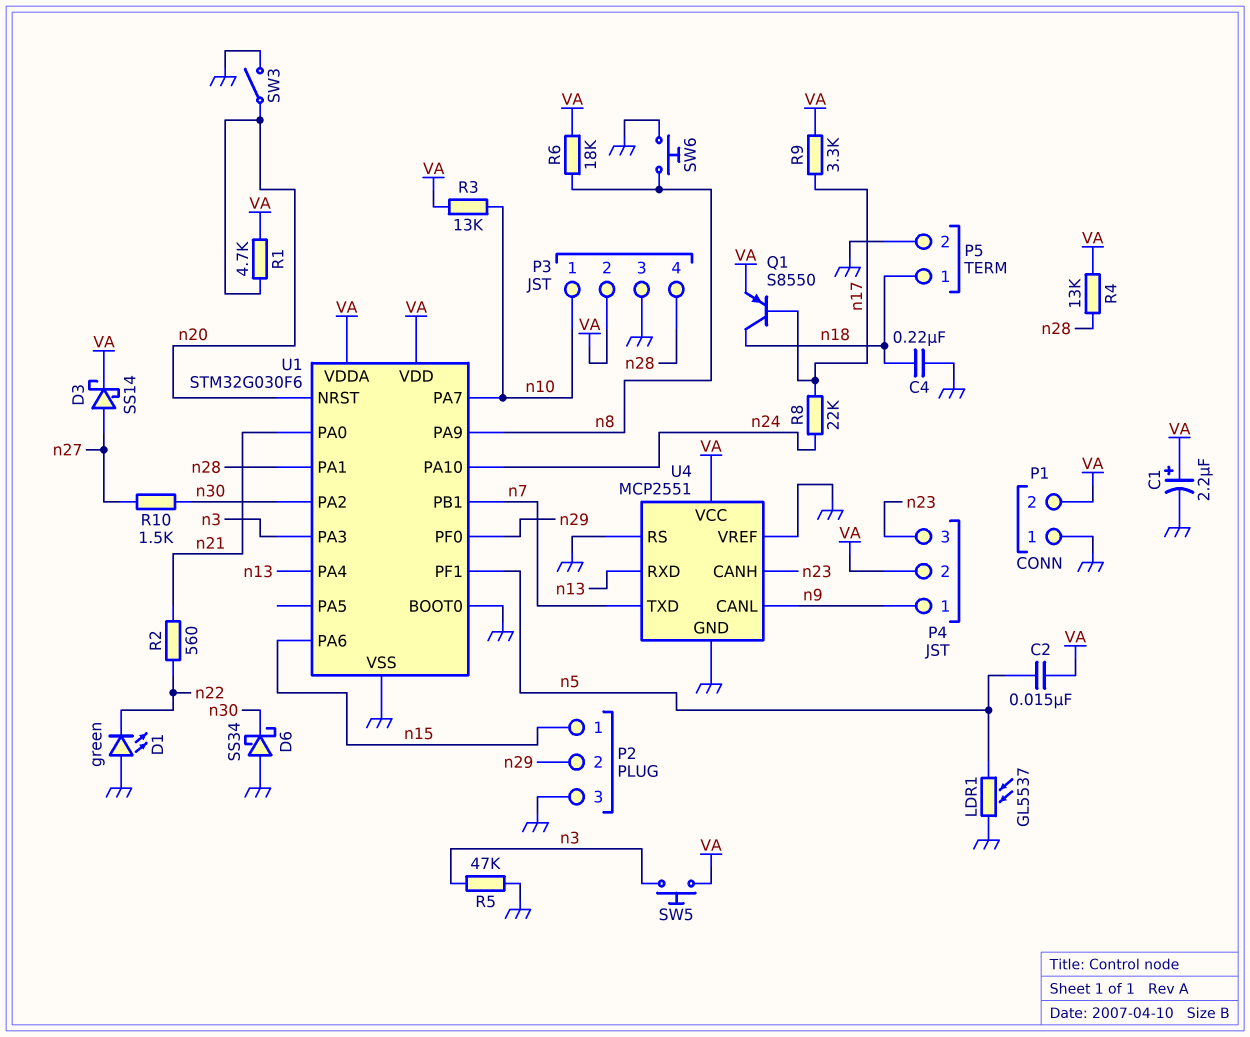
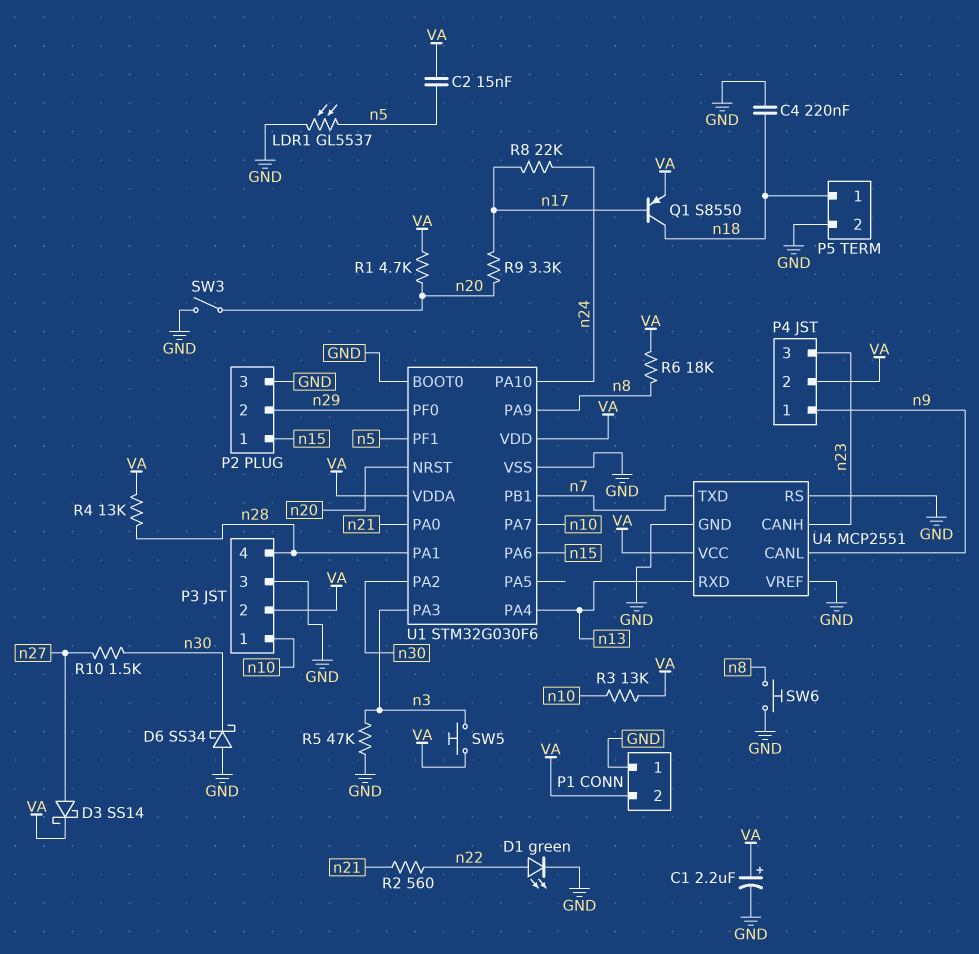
D1: LED green (A GND, K n22) -> LED green (A n22, K GND)
R9: 3.3k (VA, n17) -> 3.3k (n17, n20)

